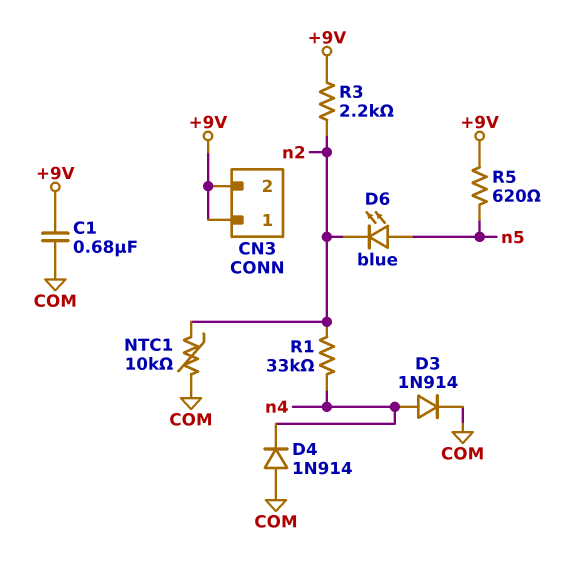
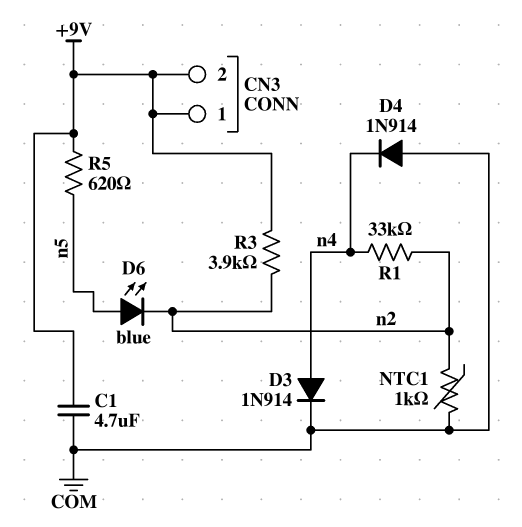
C1: 680nF (+9V, COM) -> 4.7uF (+9V, COM)
NTC1: 10k (COM, n2) -> 1k (COM, n2)
R3: 2.2k (+9V, n2) -> 3.9k (+9V, n2)

